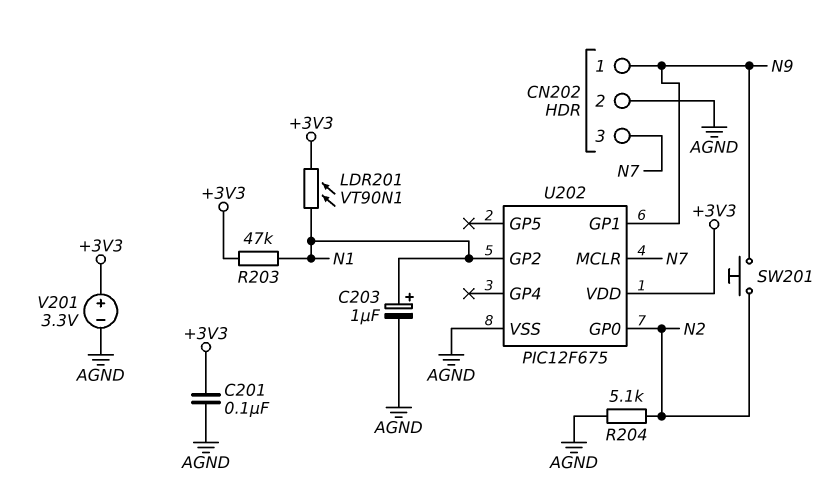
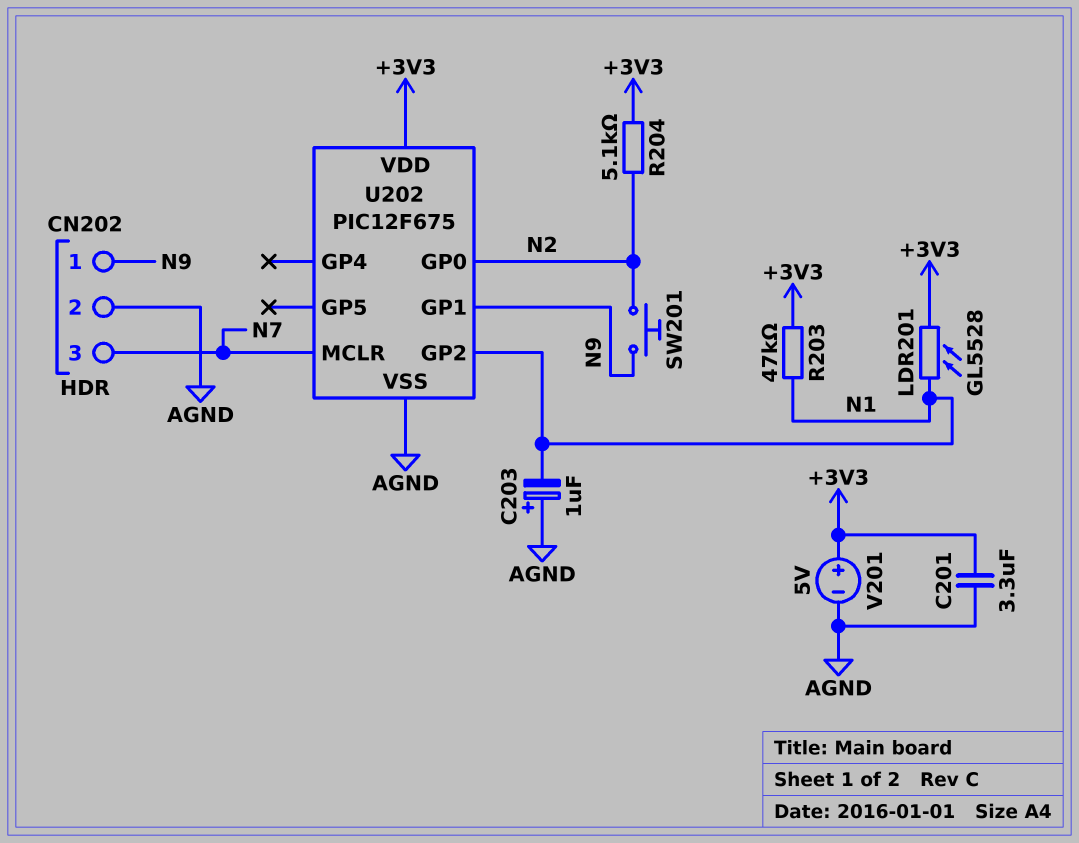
C201: 100nF (+3V3, AGND) -> 3.3uF (+3V3, AGND)
C203: 1uF (plus N1, minus AGND) -> 1uF (plus AGND, minus N1)
LDR201: VT90N1 (+3V3, N1) -> GL5528 (+3V3, N1)
R204: 5.1k (AGND, N2) -> 5.1k (+3V3, N2)
V201: 3.3V (plus +3V3, minus AGND) -> 5V (plus +3V3, minus AGND)

